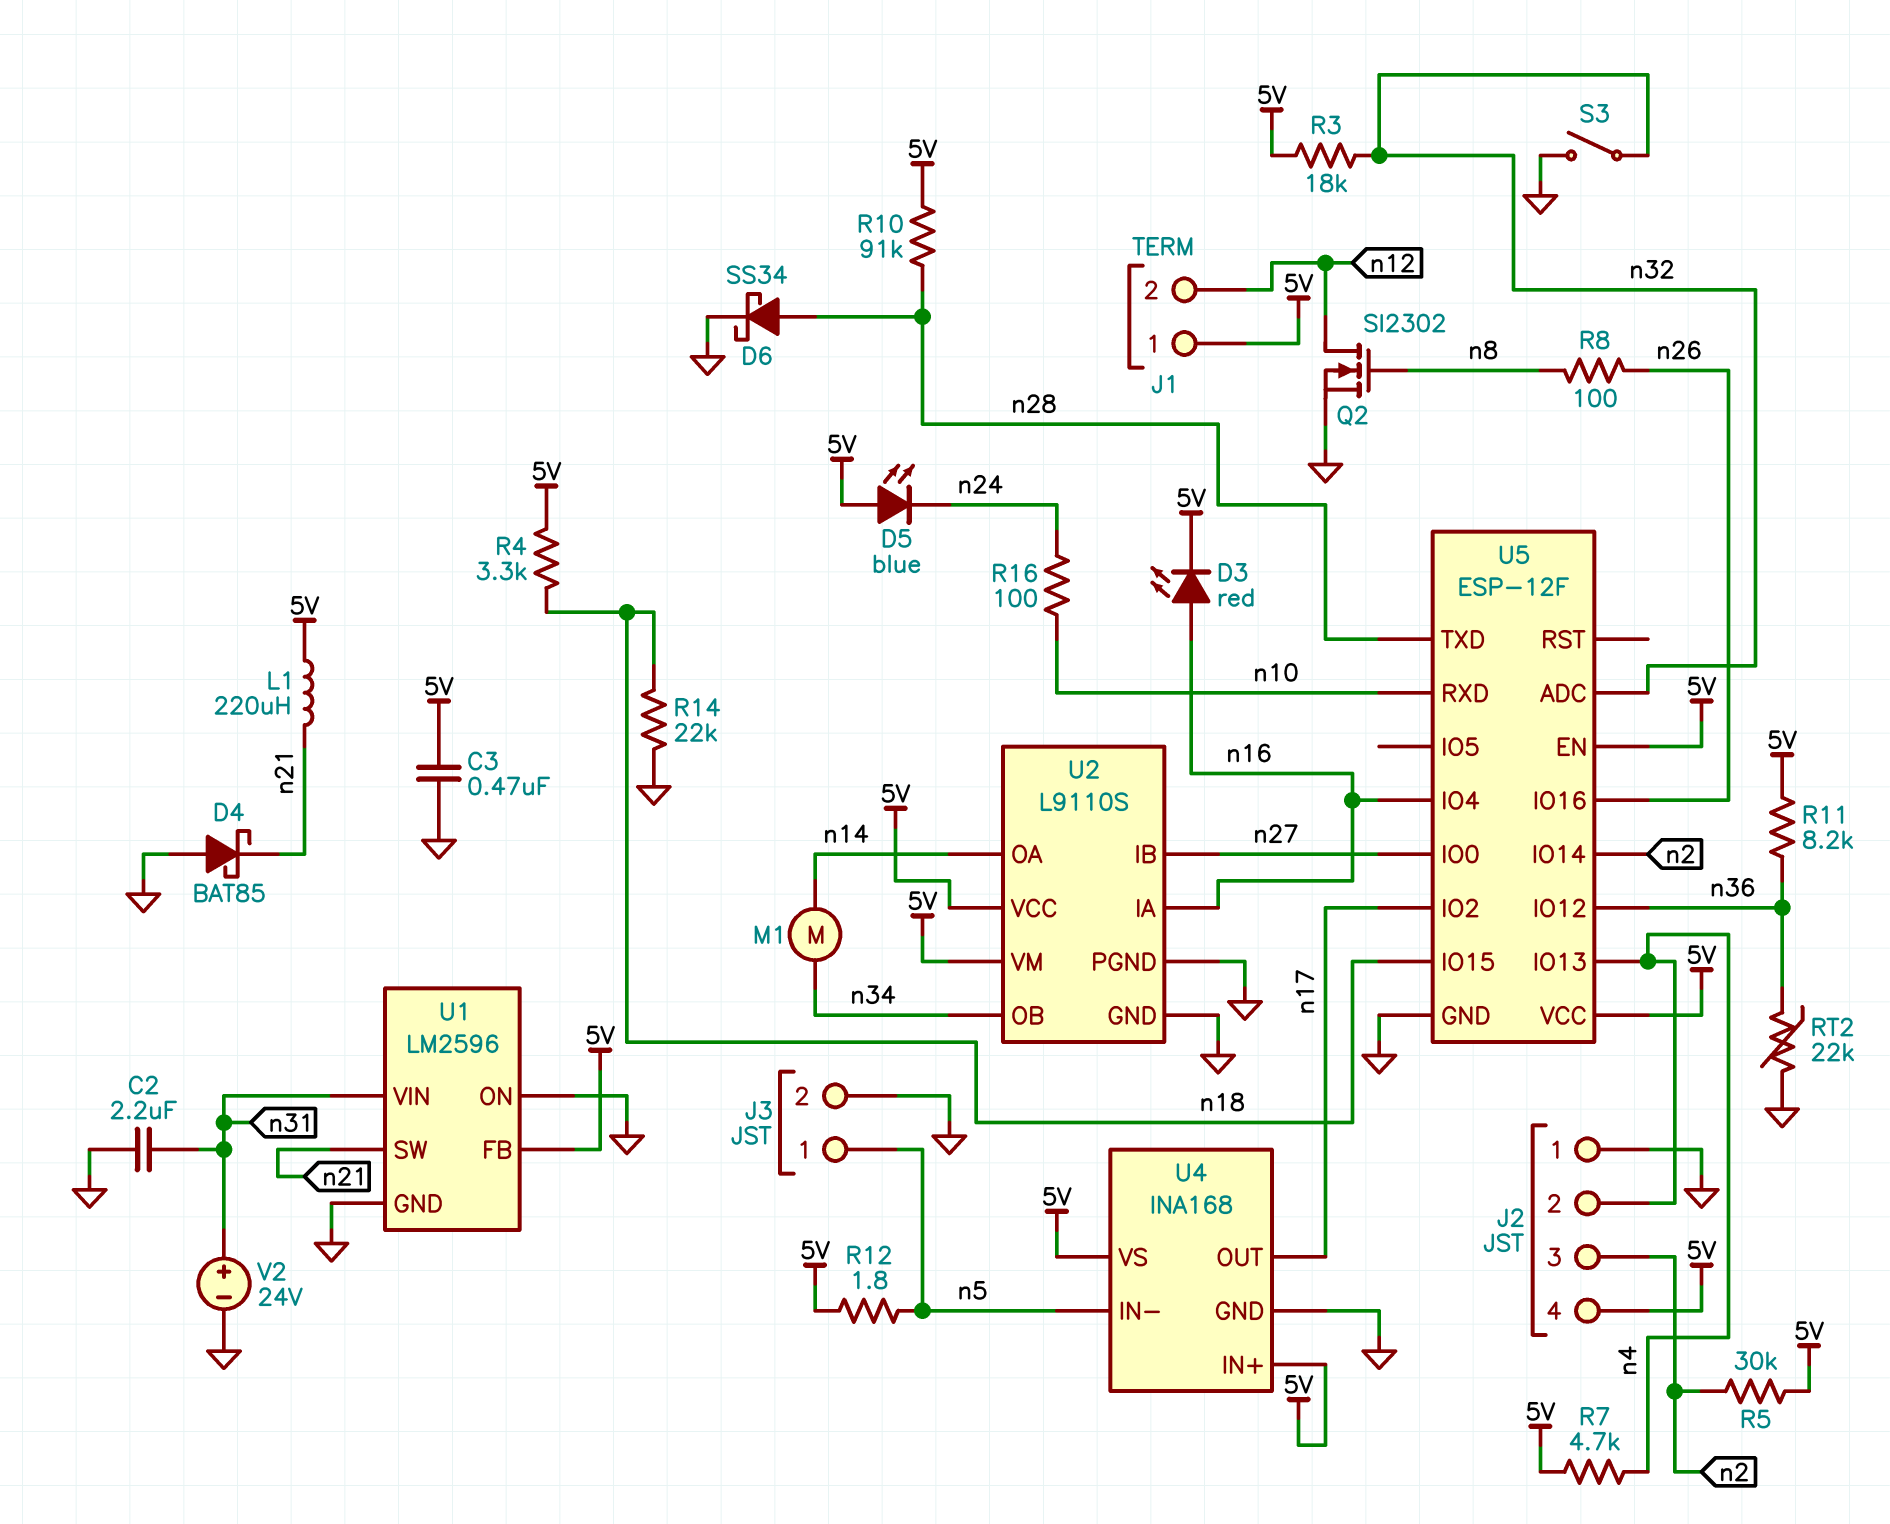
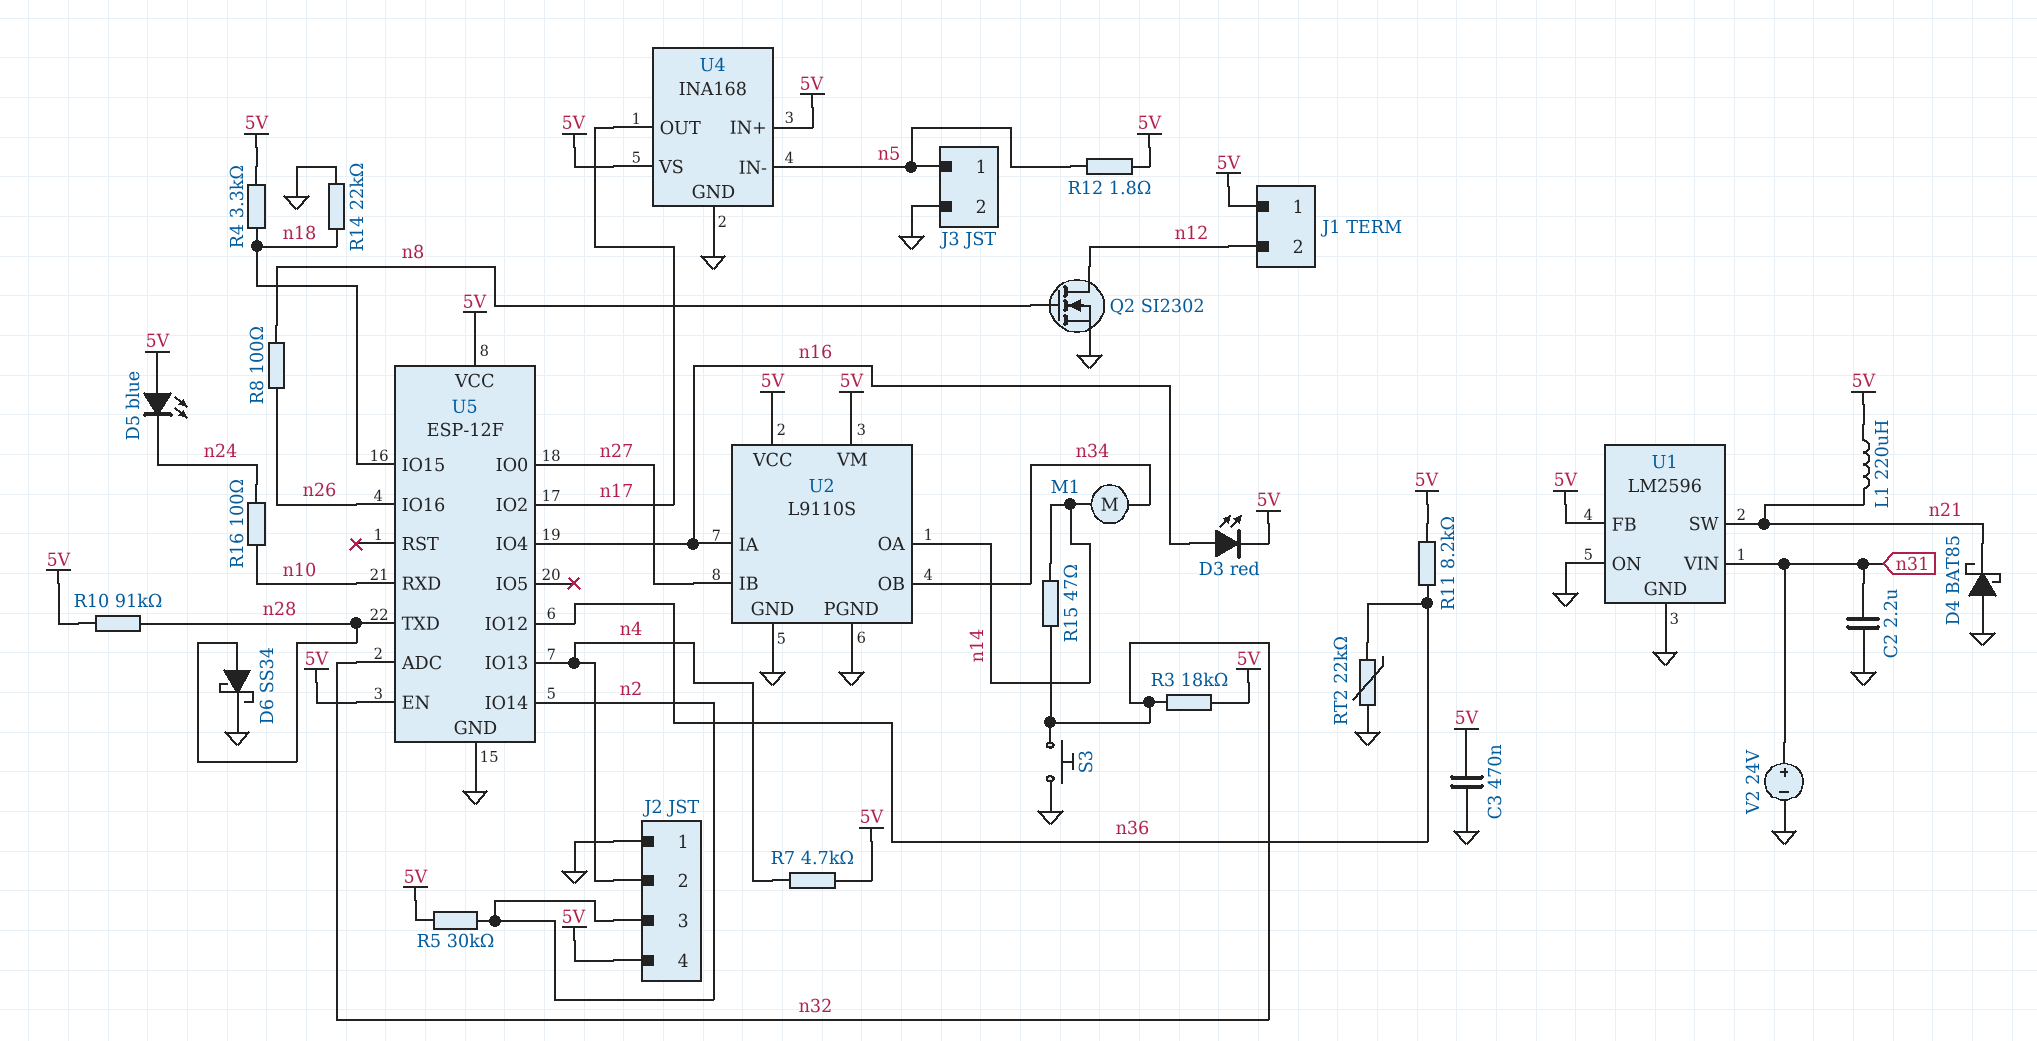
R15: none -> 47 (n14, n32)
S3: switch (GND, n32) -> button (GND, n32)

